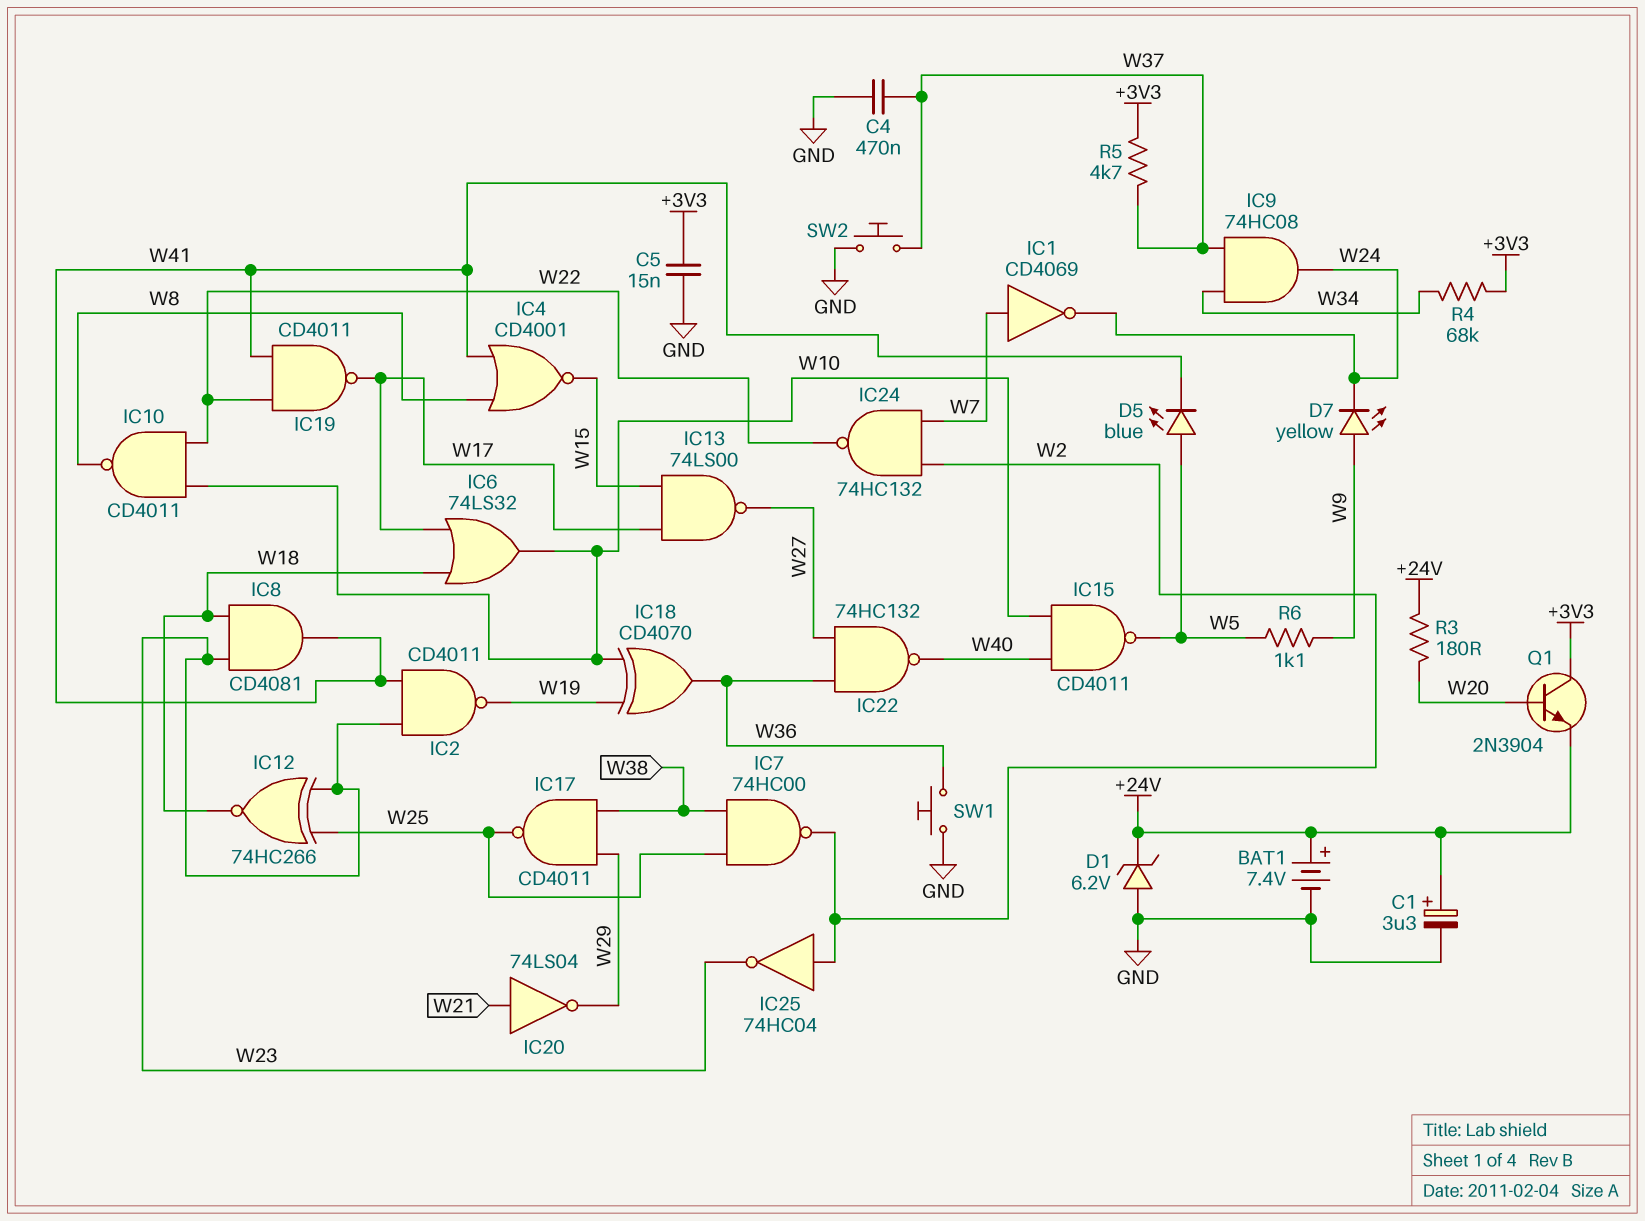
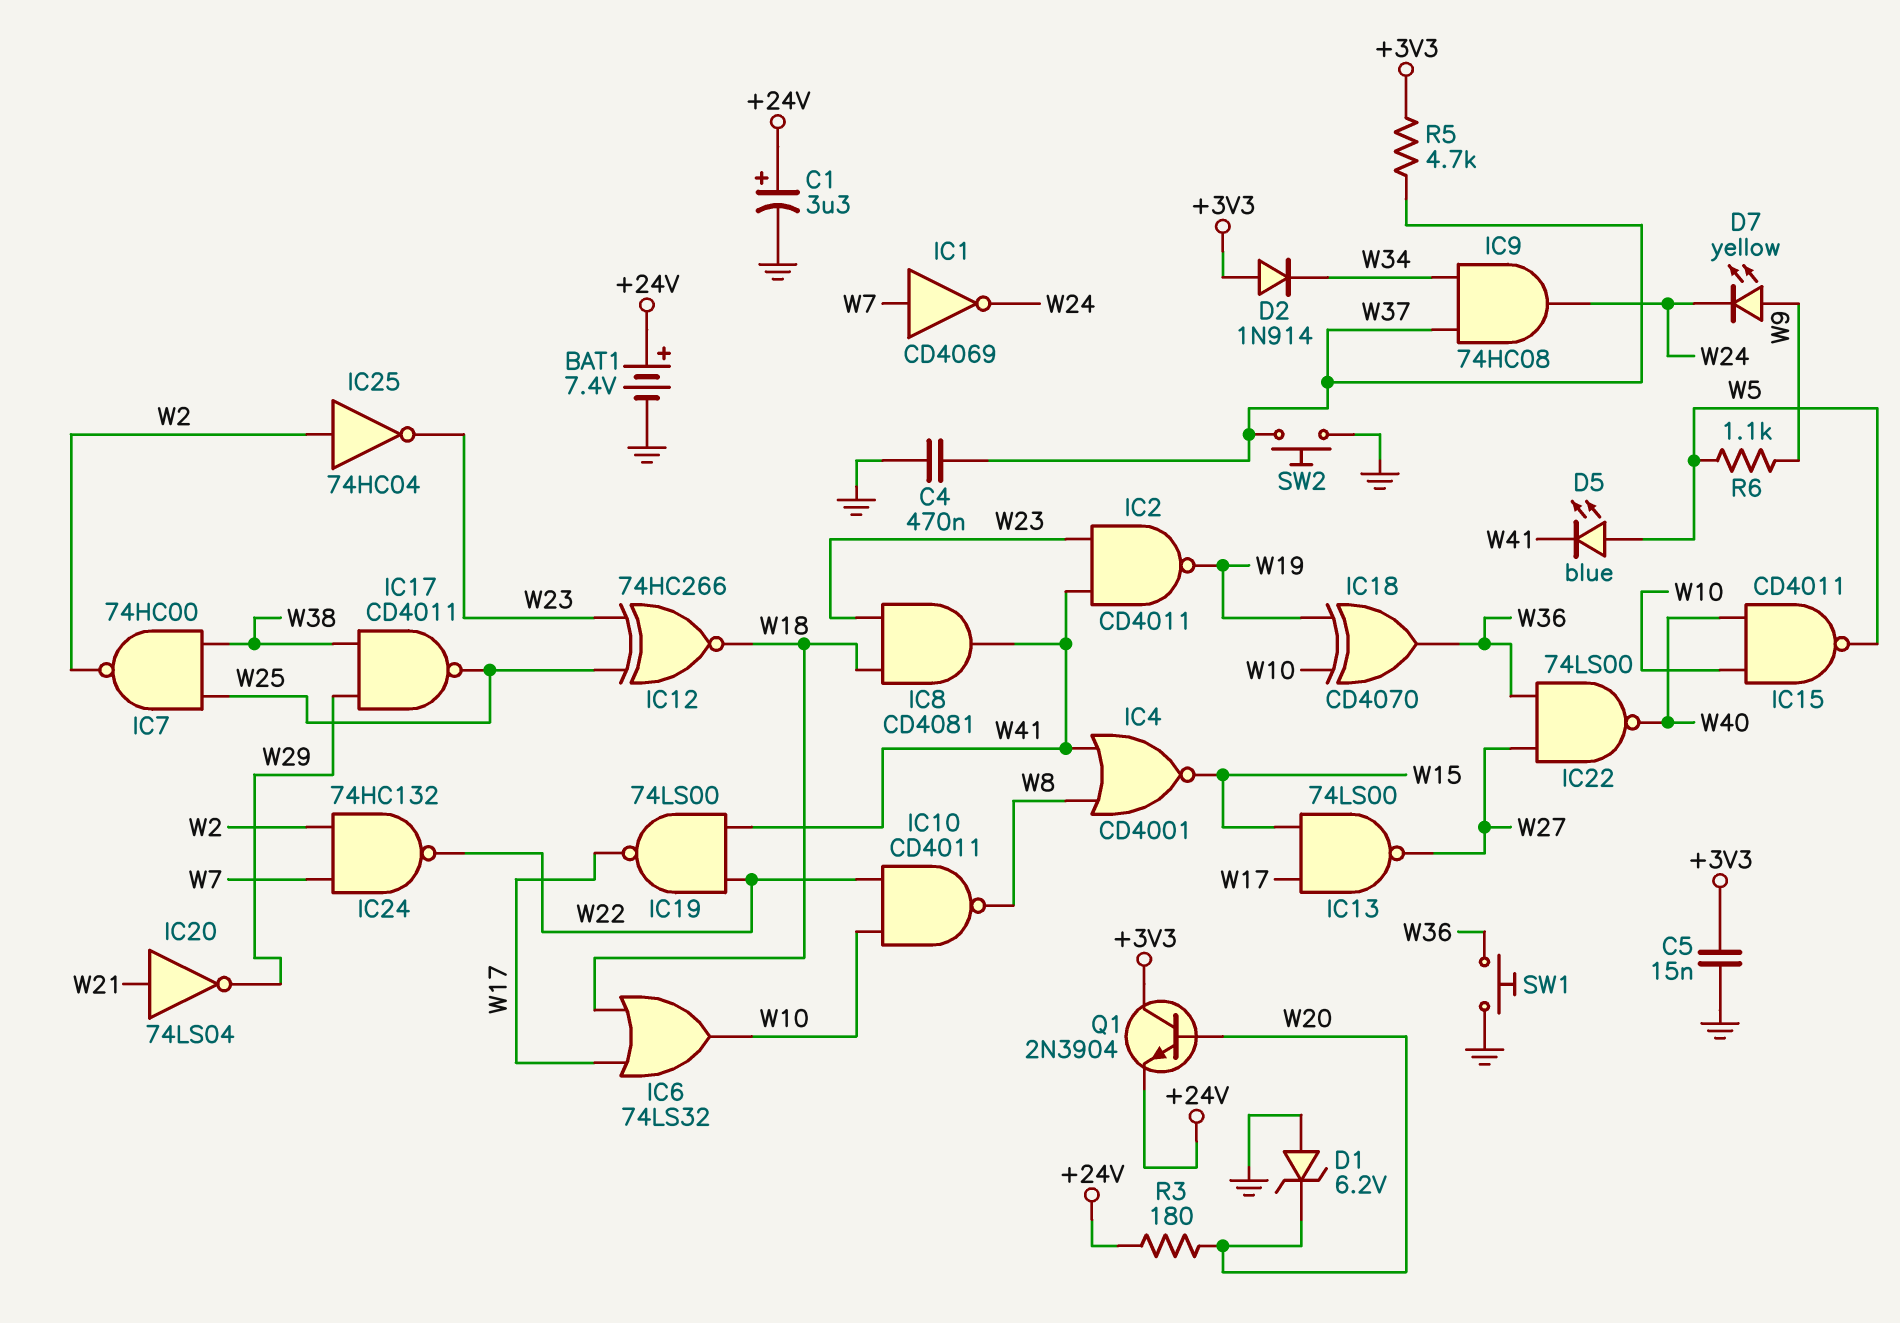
D1: zener 6.2V (A GND, K +24V) -> zener 6.2V (A GND, K W20)
D2: none -> diode 1N914 (A +3V3, K W34)
IC19: NAND CD4011 (in W22, in W41, out W17) -> NAND 74LS00 (in W22, in W41, out W17)
IC22: NAND 74HC132 (in W27, in W36, out W40) -> NAND 74LS00 (in W27, in W36, out W40)
R4: 68k (+3V3, W34) -> none

